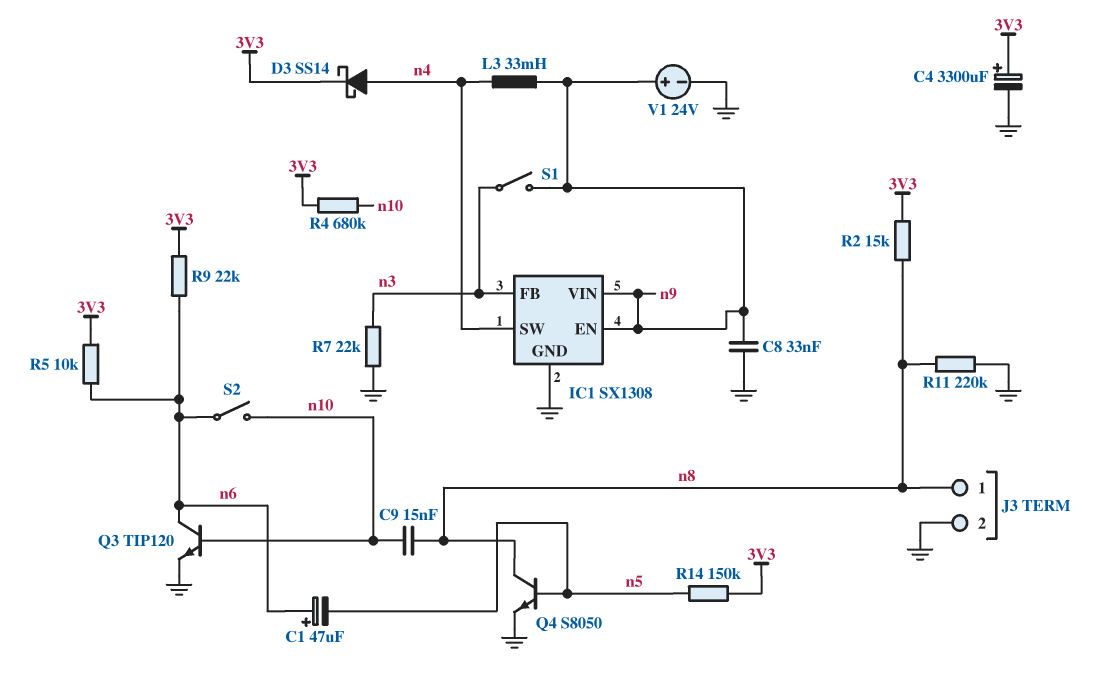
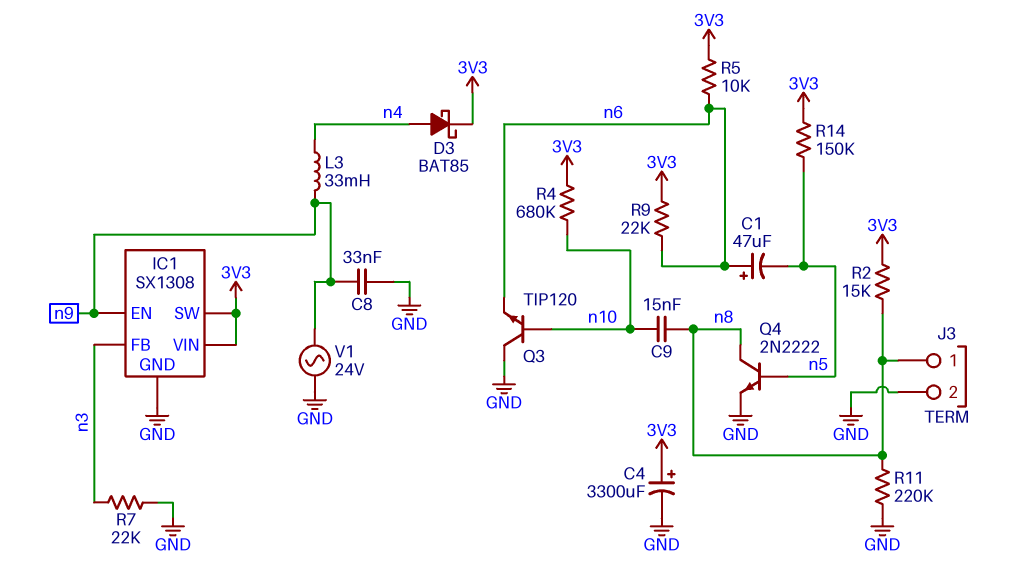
D3: schottky SS14 (A n4, K 3V3) -> schottky BAT85 (A n4, K 3V3)
IC1 pin SW: n4 -> 3V3
IC1 pin VIN: n9 -> 3V3
Q3: NPN TIP120 (B n10, C n6, E GND) -> NPN TIP120 (B n10, C GND, E n6)
Q4: NPN S8050 (B n5, C n8, E GND) -> NPN 2N2222 (B n5, C n8, E GND)
S1: switch (n3, n9) -> none
S2: switch (n6, n10) -> none
V1: 24V (plus n9, minus GND) -> AC 24V (GND, n9)

